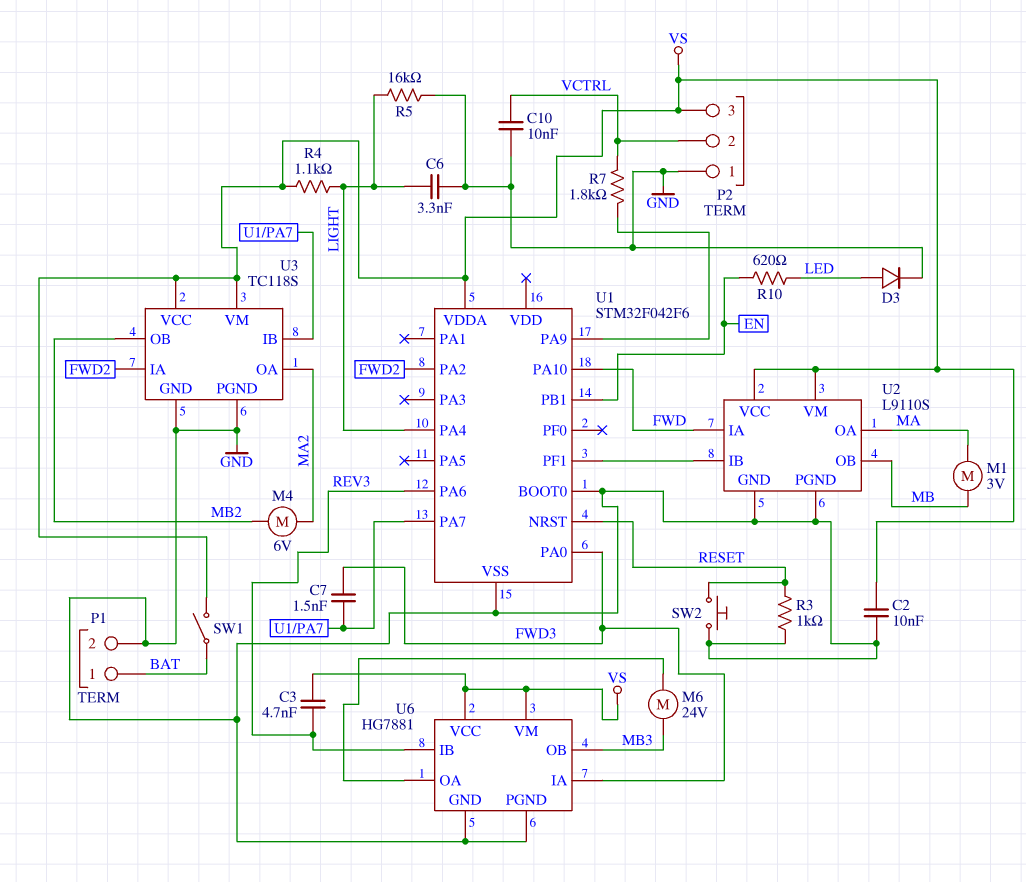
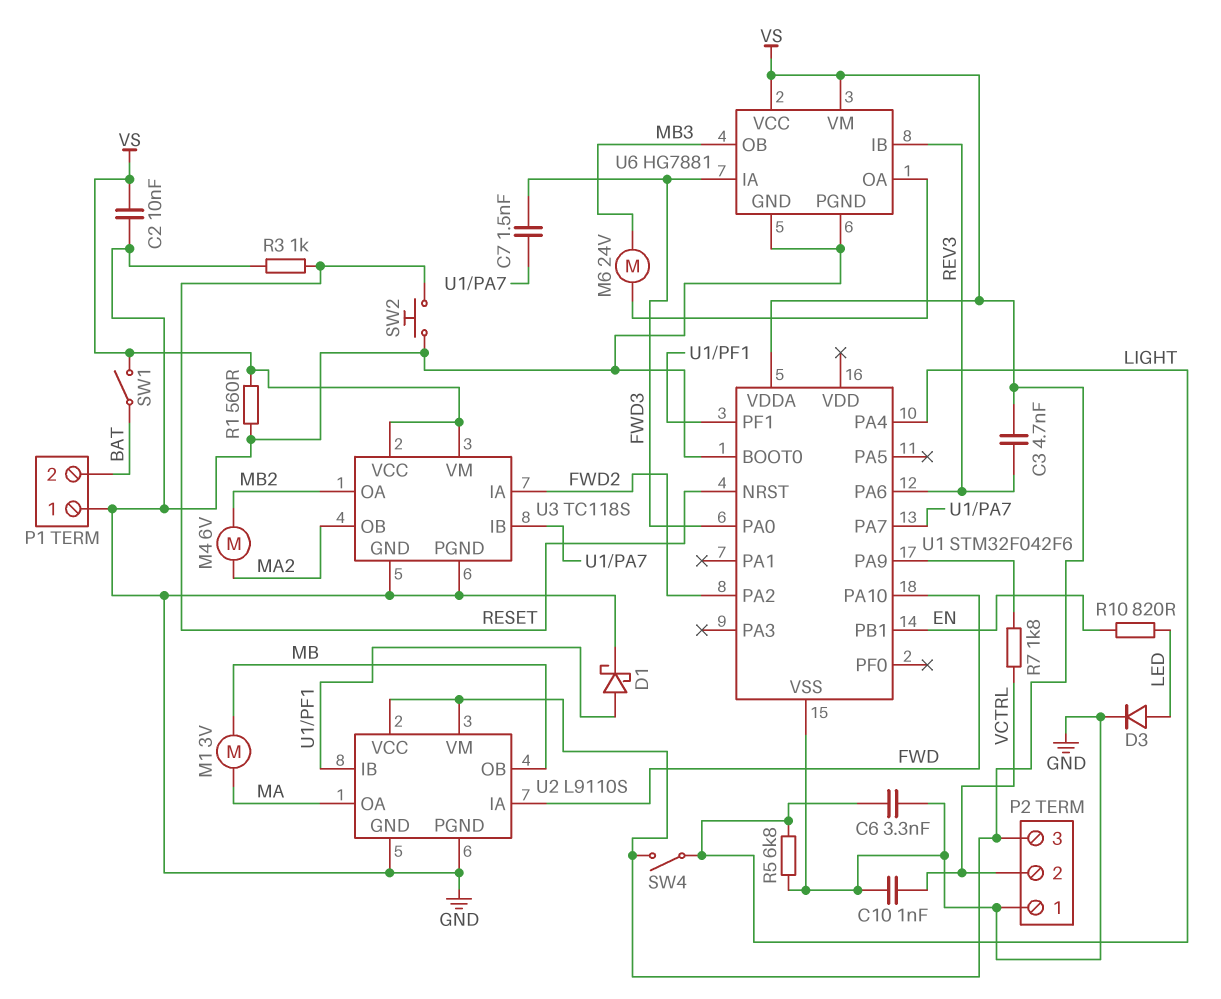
C10: 10nF (GND, VCTRL) -> 1nF (GND, VCTRL)
D1: none -> schottky (A U1/PF1, K GND)
P1 pin 1: BAT -> GND
P1 pin 2: GND -> BAT
R1: none -> 560 (GND, VS)
R4: 1.1k (LIGHT, VS) -> none
R5: 16k (GND, LIGHT) -> 6.8k (GND, LIGHT)
R10: 620 (EN, LED) -> 820 (EN, LED)
SW4: none -> switch (LIGHT, VS)
U3 pin OA: MA2 -> MB2
U3 pin OB: MB2 -> MA2

